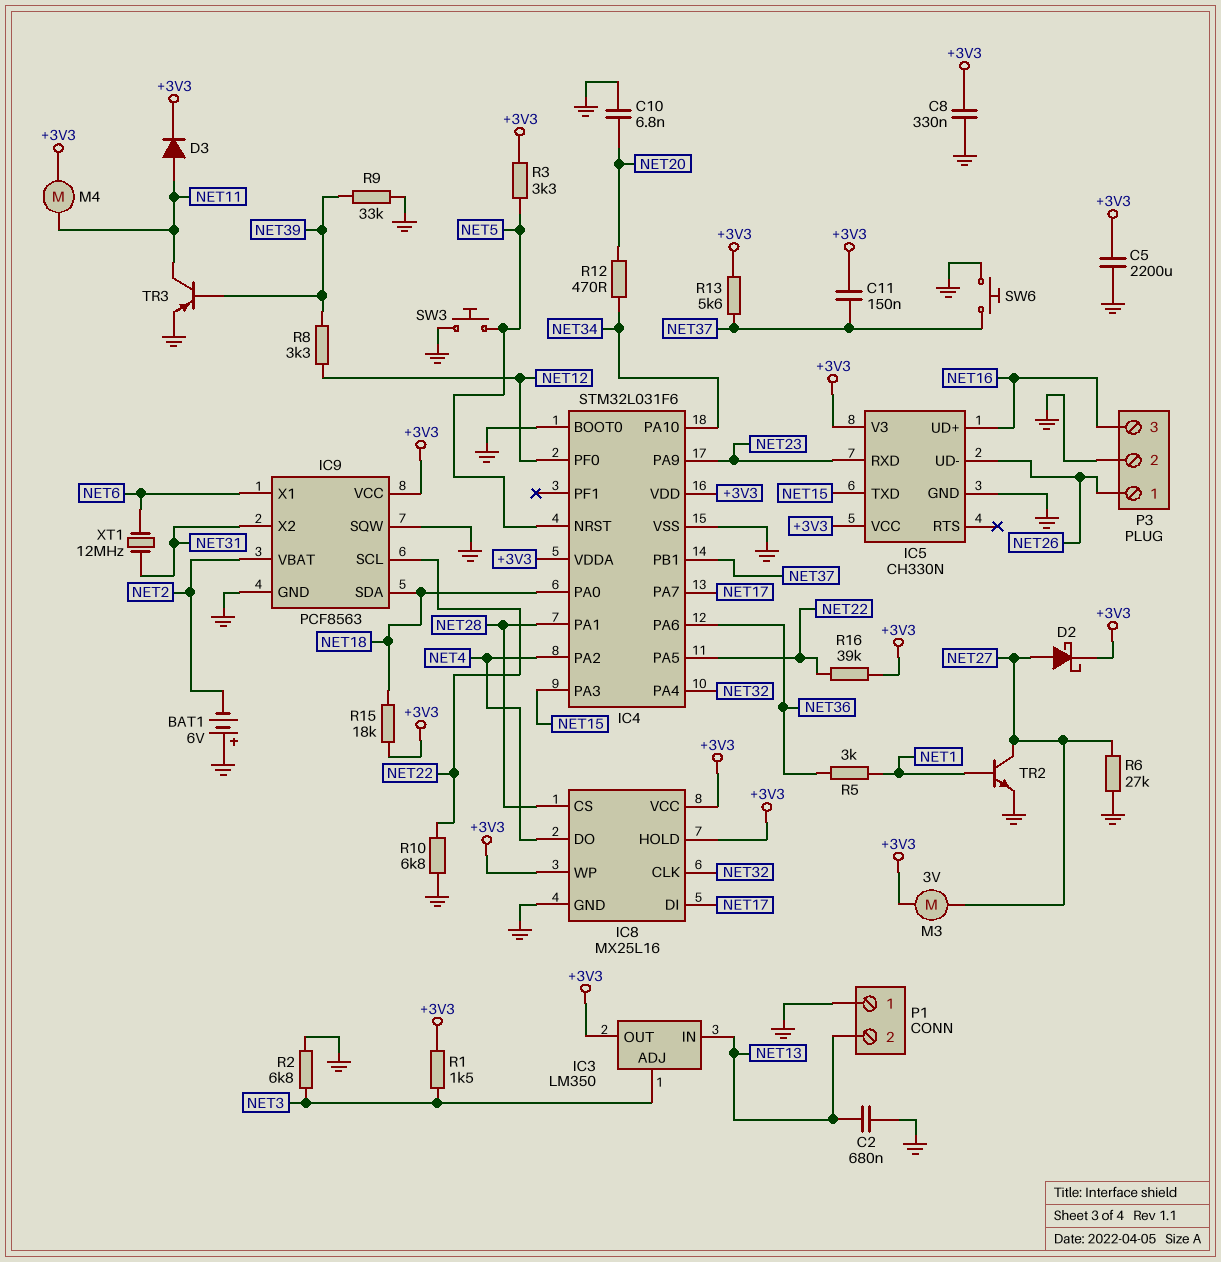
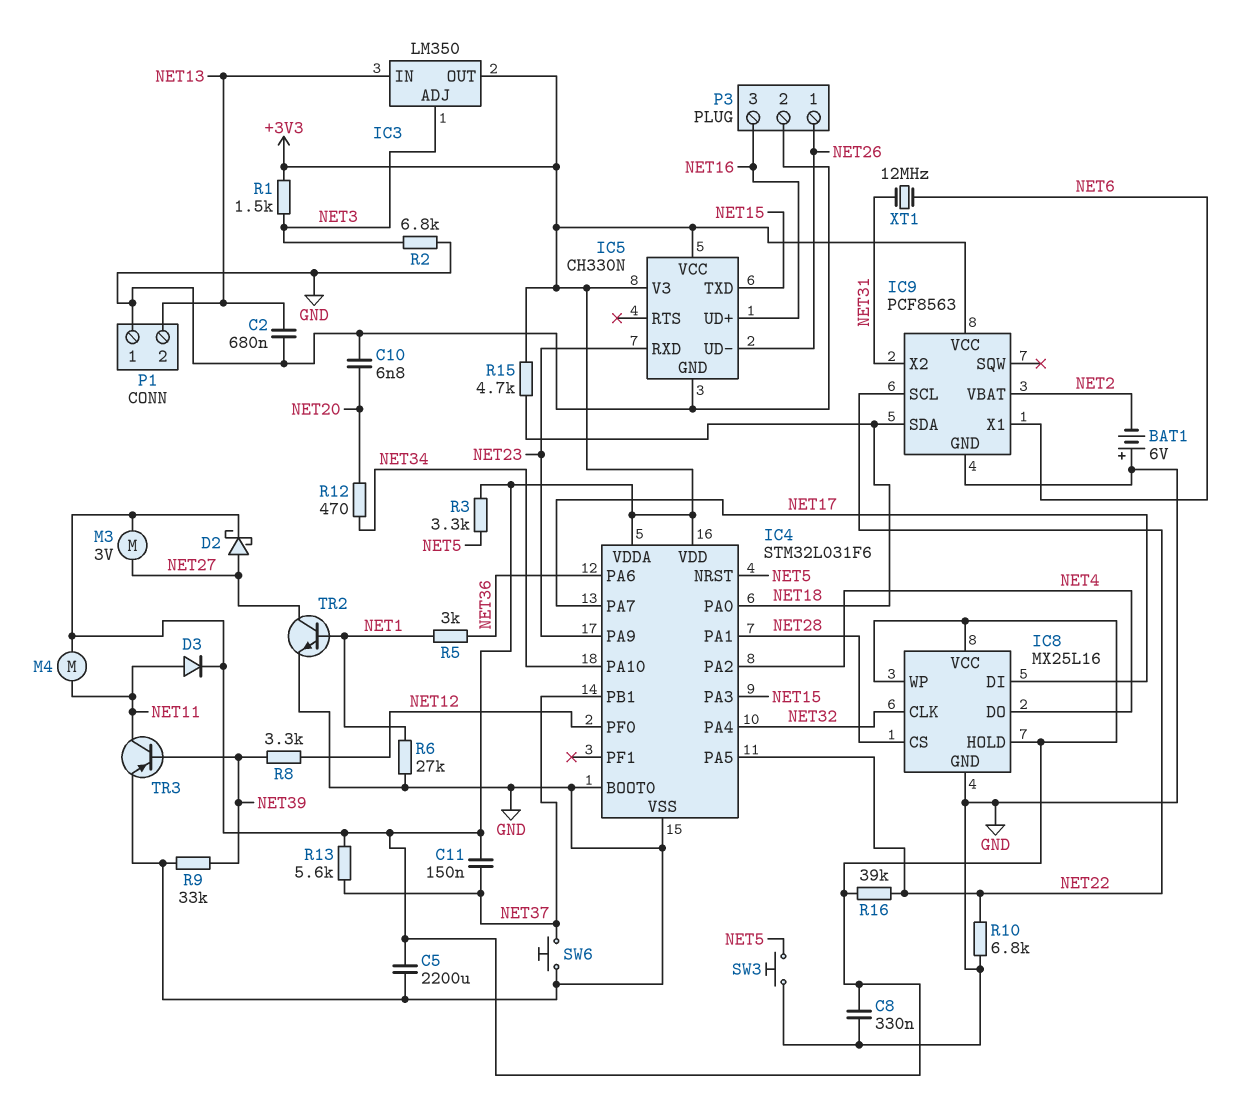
IC9 pin SQW: GND -> none
R6: 27k (GND, NET27) -> 27k (GND, NET1)
R15: 18k (+3V3, NET18) -> 4.7k (+3V3, NET18)

